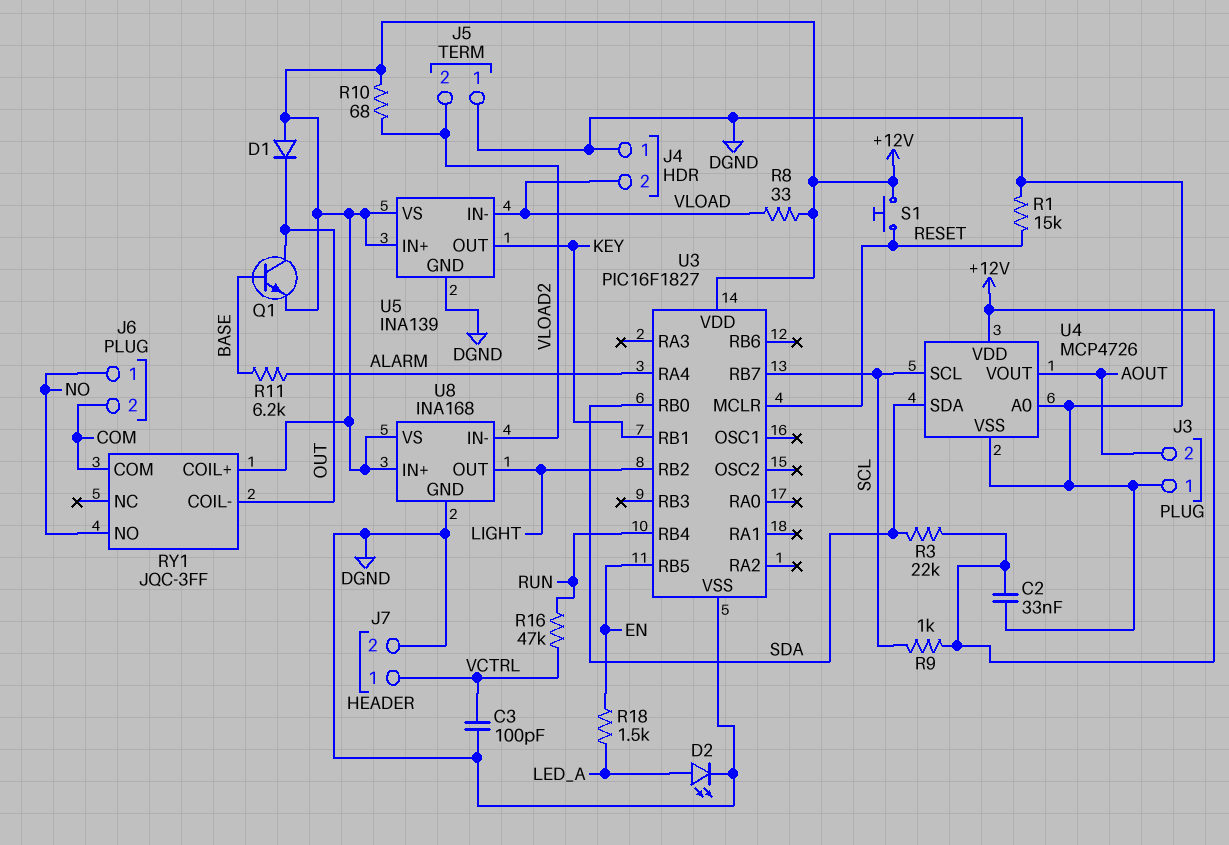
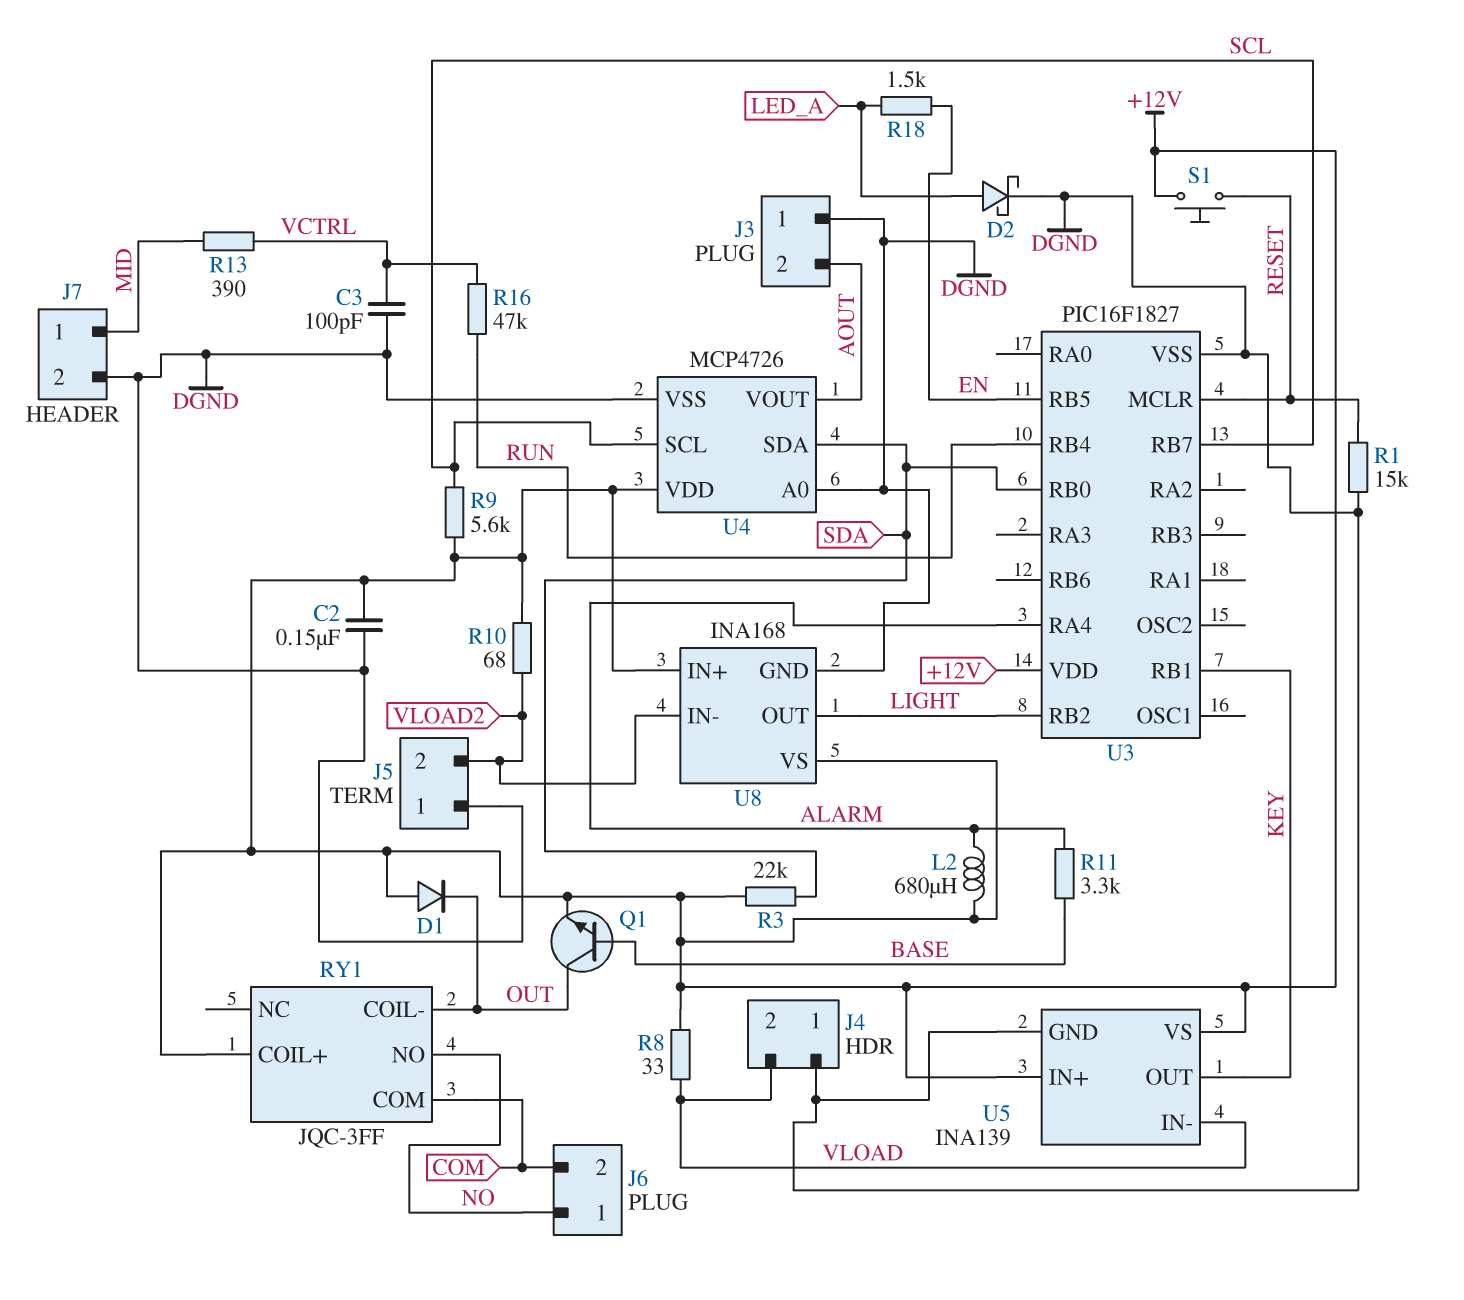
C2: 33nF (+12V, DGND) -> 150nF (+12V, DGND)
D2: LED (A LED_A, K DGND) -> schottky (A LED_A, K DGND)
J7 pin 1: VCTRL -> MID
L2: none -> 680uH (+12V, ALARM)
R9: 1k (+12V, SCL) -> 5.6k (+12V, SCL)
R11: 6.2k (ALARM, BASE) -> 3.3k (ALARM, BASE)
R13: none -> 390 (MID, VCTRL)

